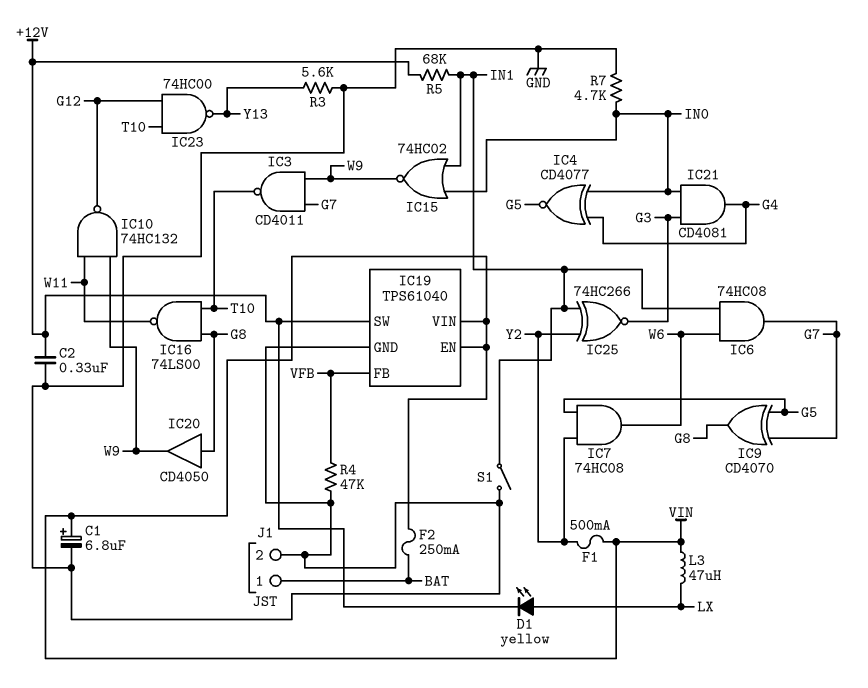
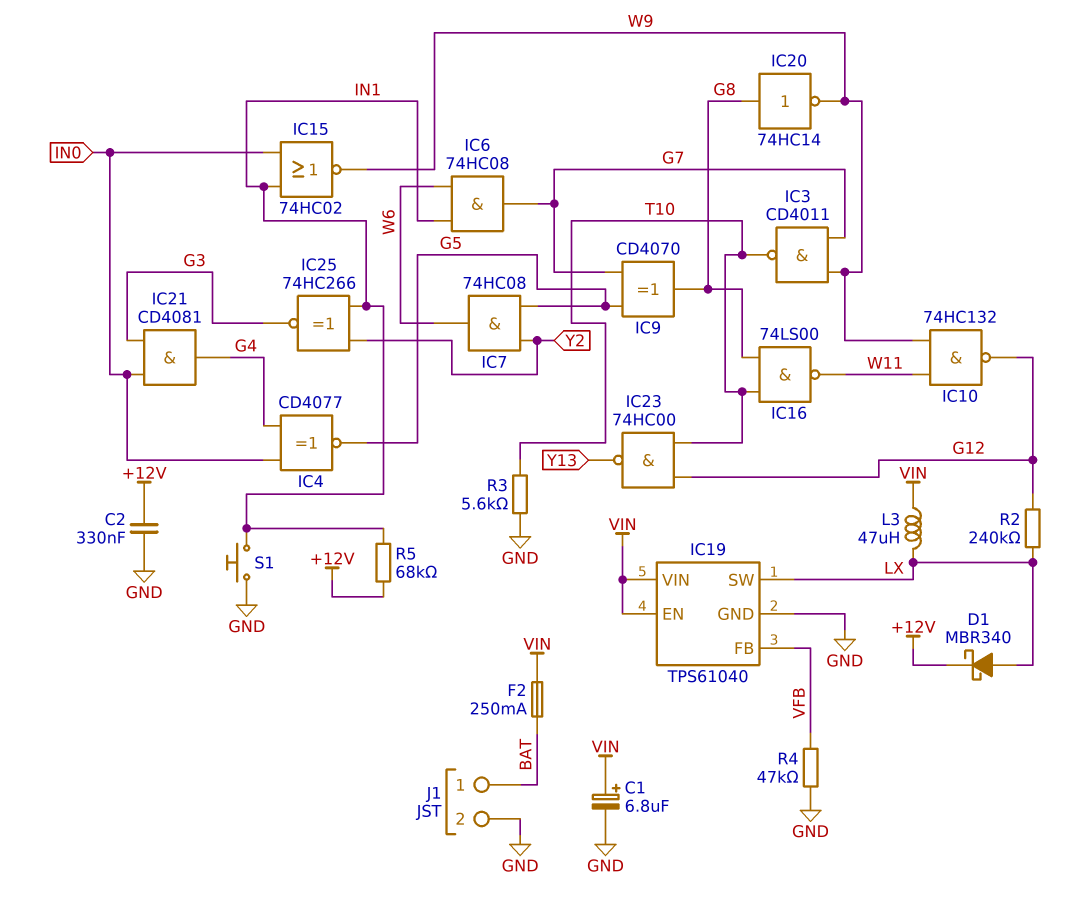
D1: LED yellow (A LX, K +12V) -> schottky MBR340 (A LX, K +12V)
F1: 500mA (VIN, Y2) -> none
IC19 pin SW: +12V -> LX
IC20: buffer CD4050 (in G8, out W9) -> NOT 74HC14 (in G8, out W9)
R2: none -> 240k (G12, LX)
R3: 5.6k (GND, Y13) -> 5.6k (GND, T10)
R7: 4.7k (GND, IN0) -> none
S1: switch (GND, IN1) -> button (GND, IN1)

